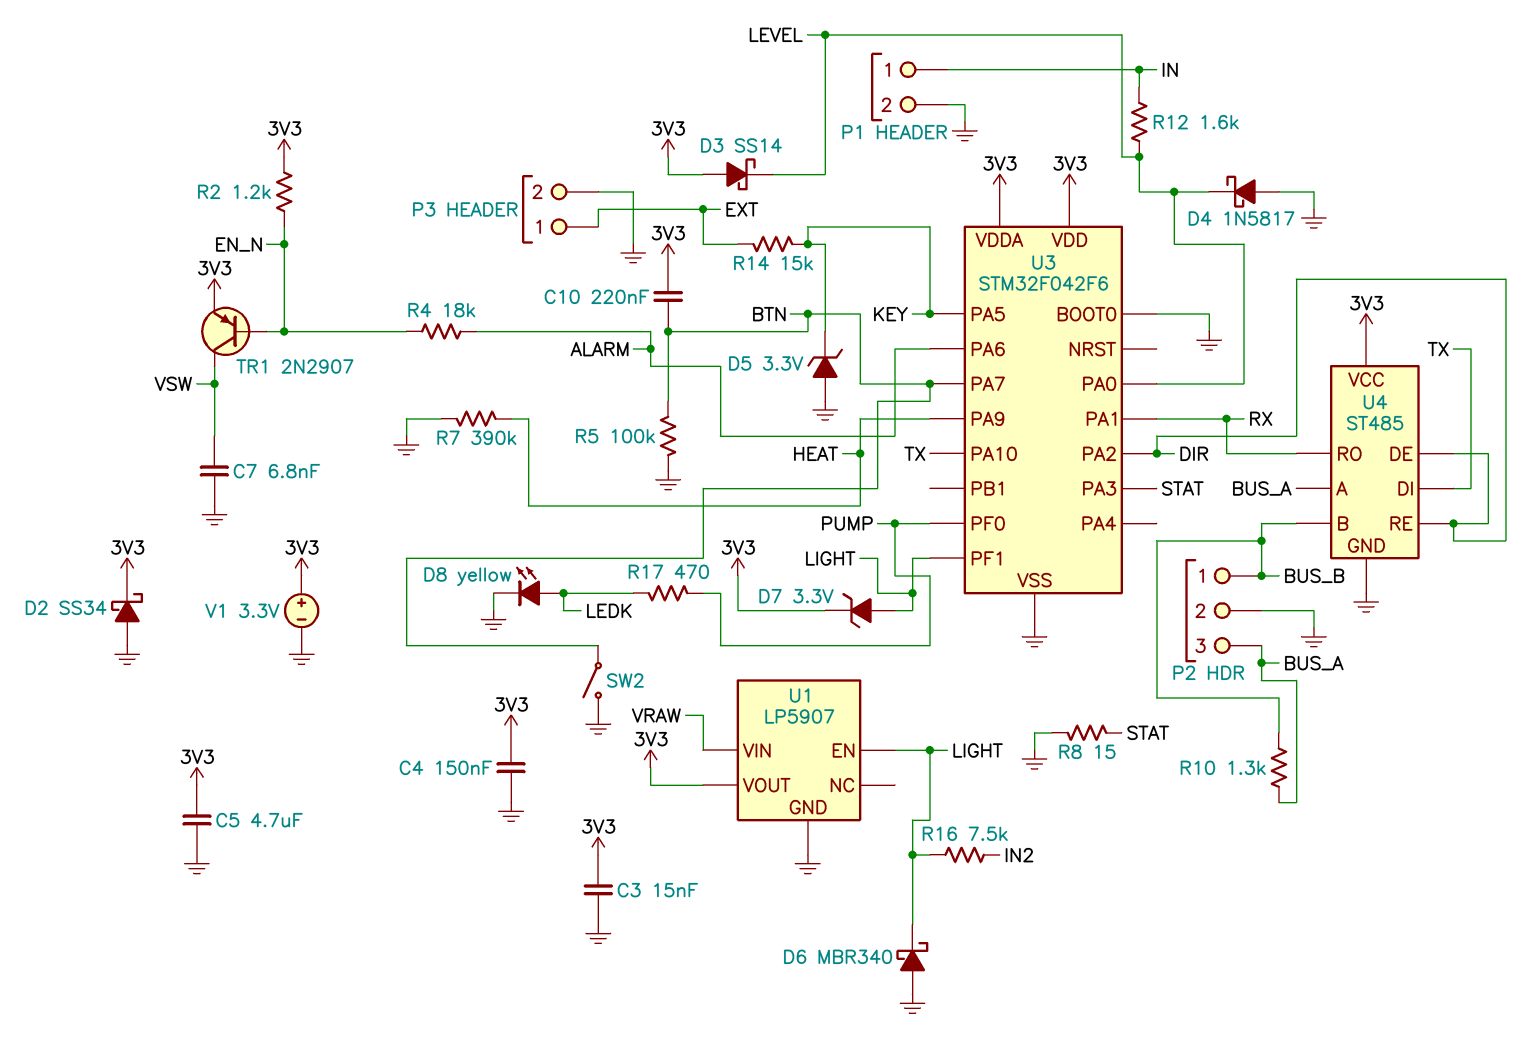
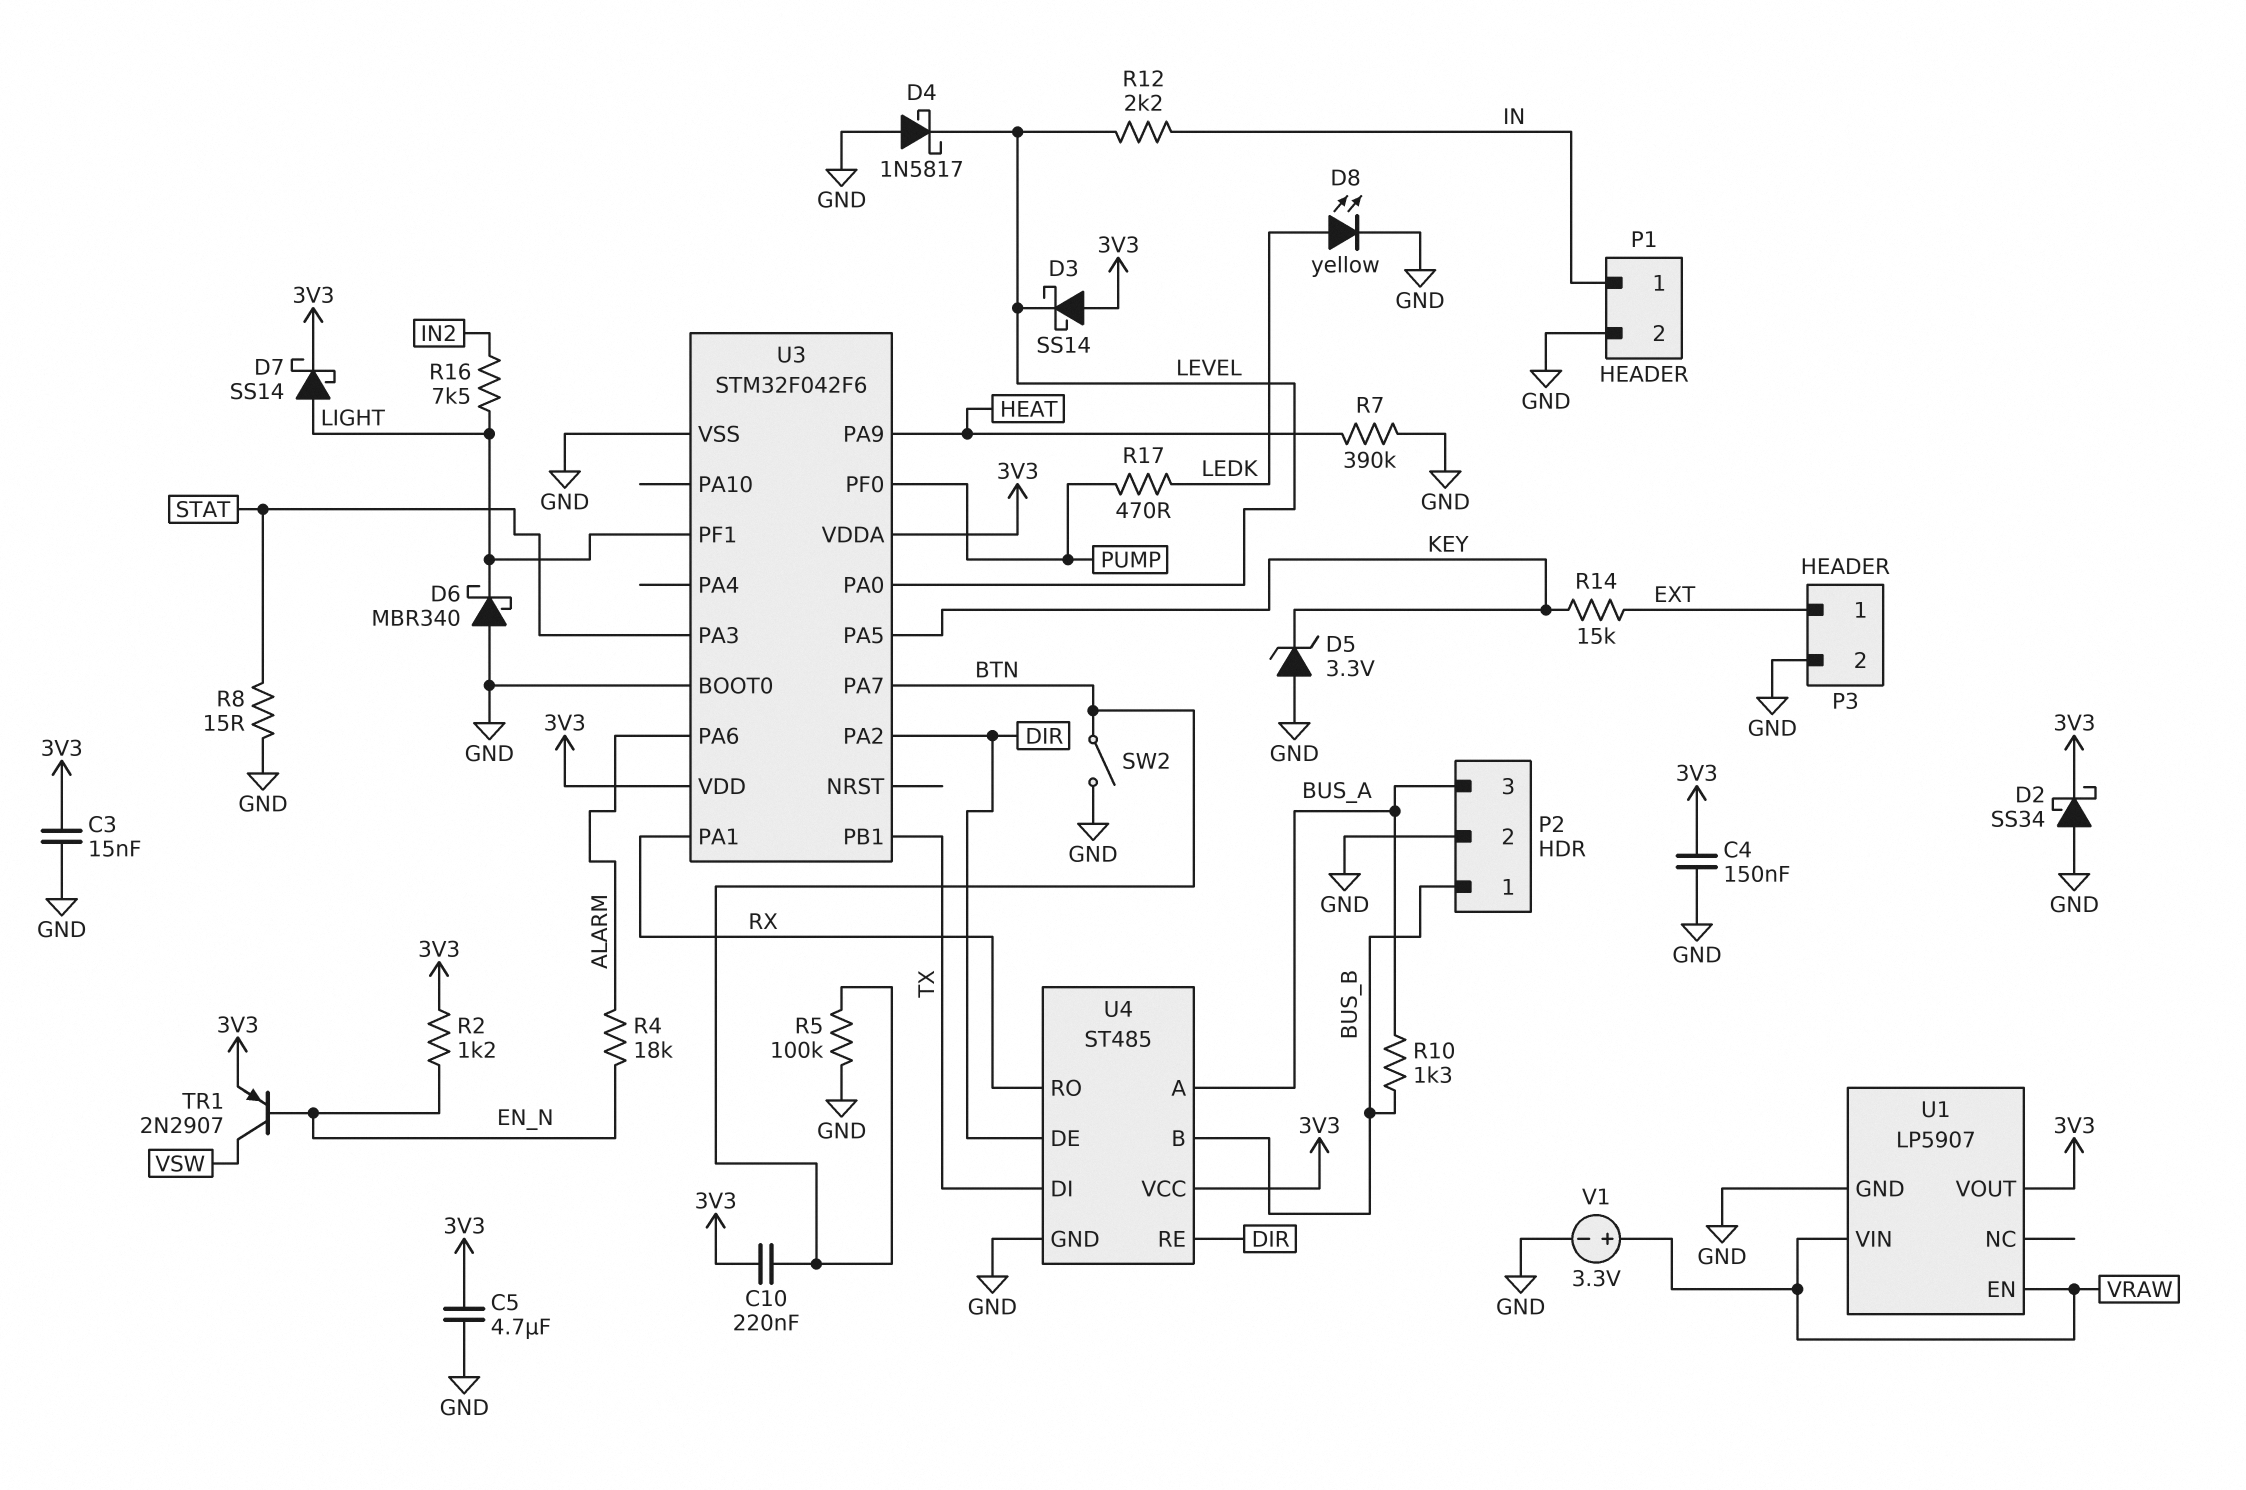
C7: 6.8nF (GND, VSW) -> none
D7: zener 3.3V (A LIGHT, K 3V3) -> schottky SS14 (A LIGHT, K 3V3)
R12: 1.6k (IN, LEVEL) -> 2.2k (IN, LEVEL)
U1 pin EN: LIGHT -> VRAW
U3 pin PA10: TX -> none
U3 pin PB1: none -> TX
V1: 3.3V (plus 3V3, minus GND) -> 3.3V (plus VRAW, minus GND)

